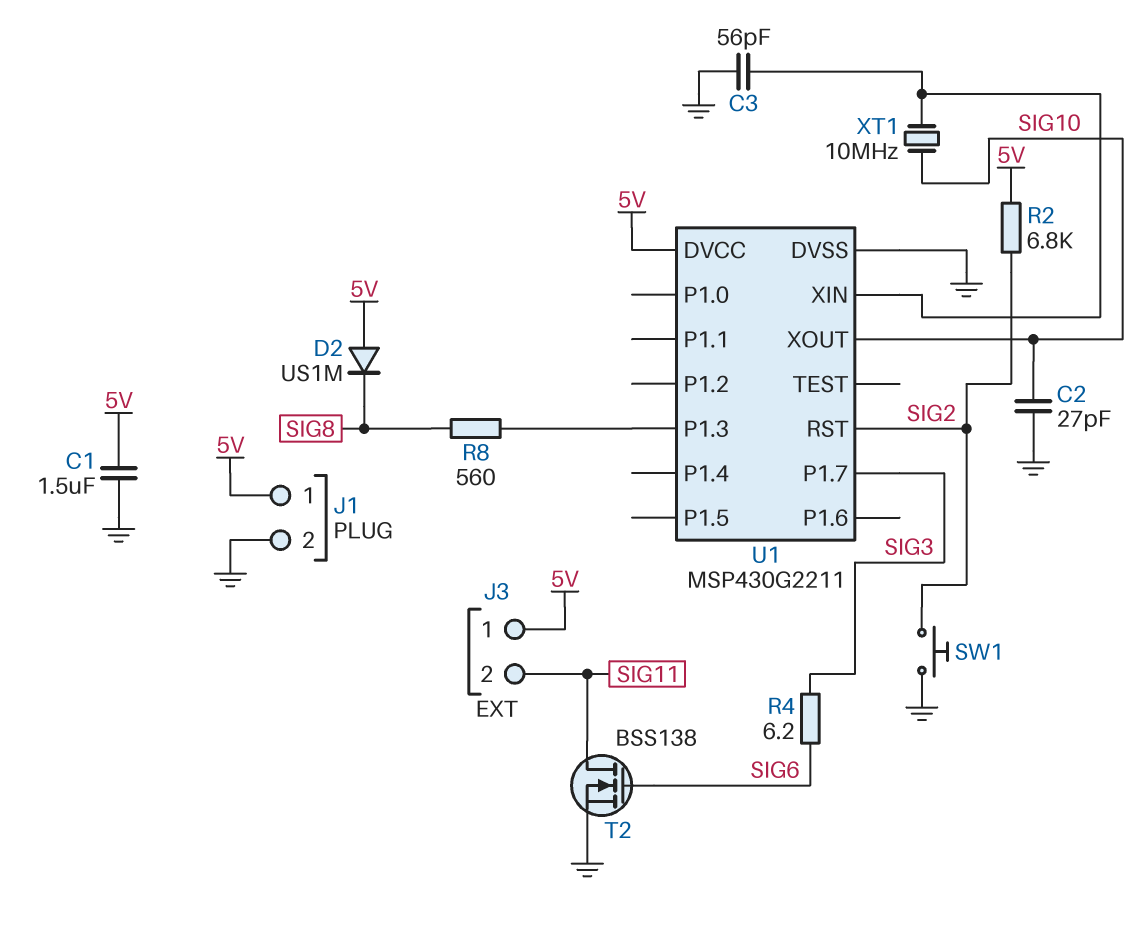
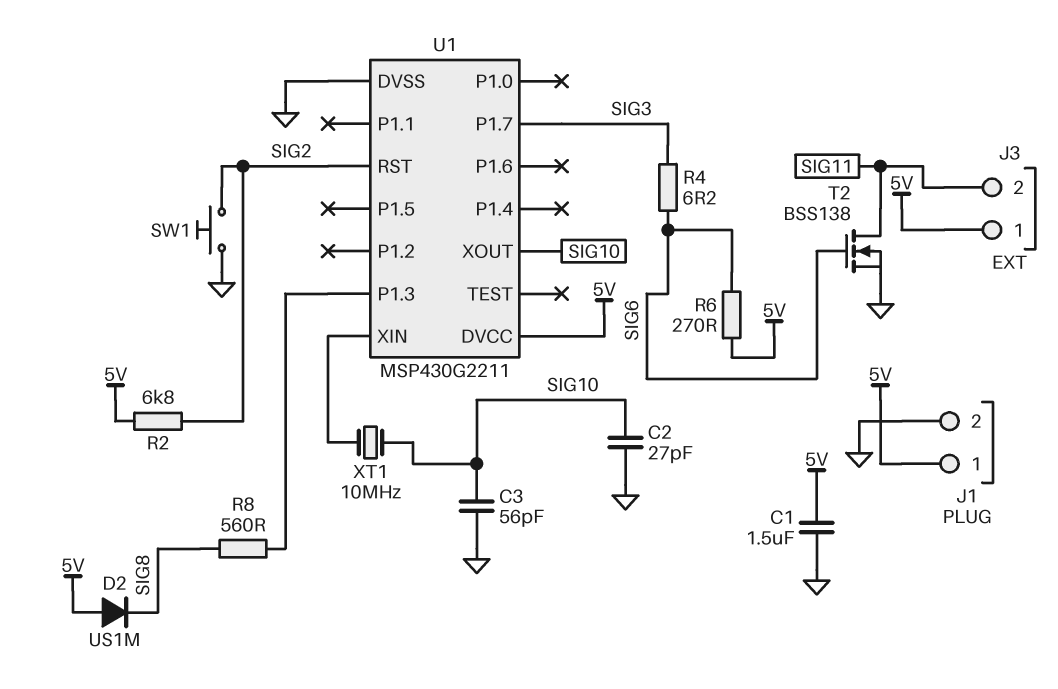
C3: 56pF (GND, U1/XIN) -> 56pF (GND, SIG10)
R6: none -> 270 (5V, SIG6)

